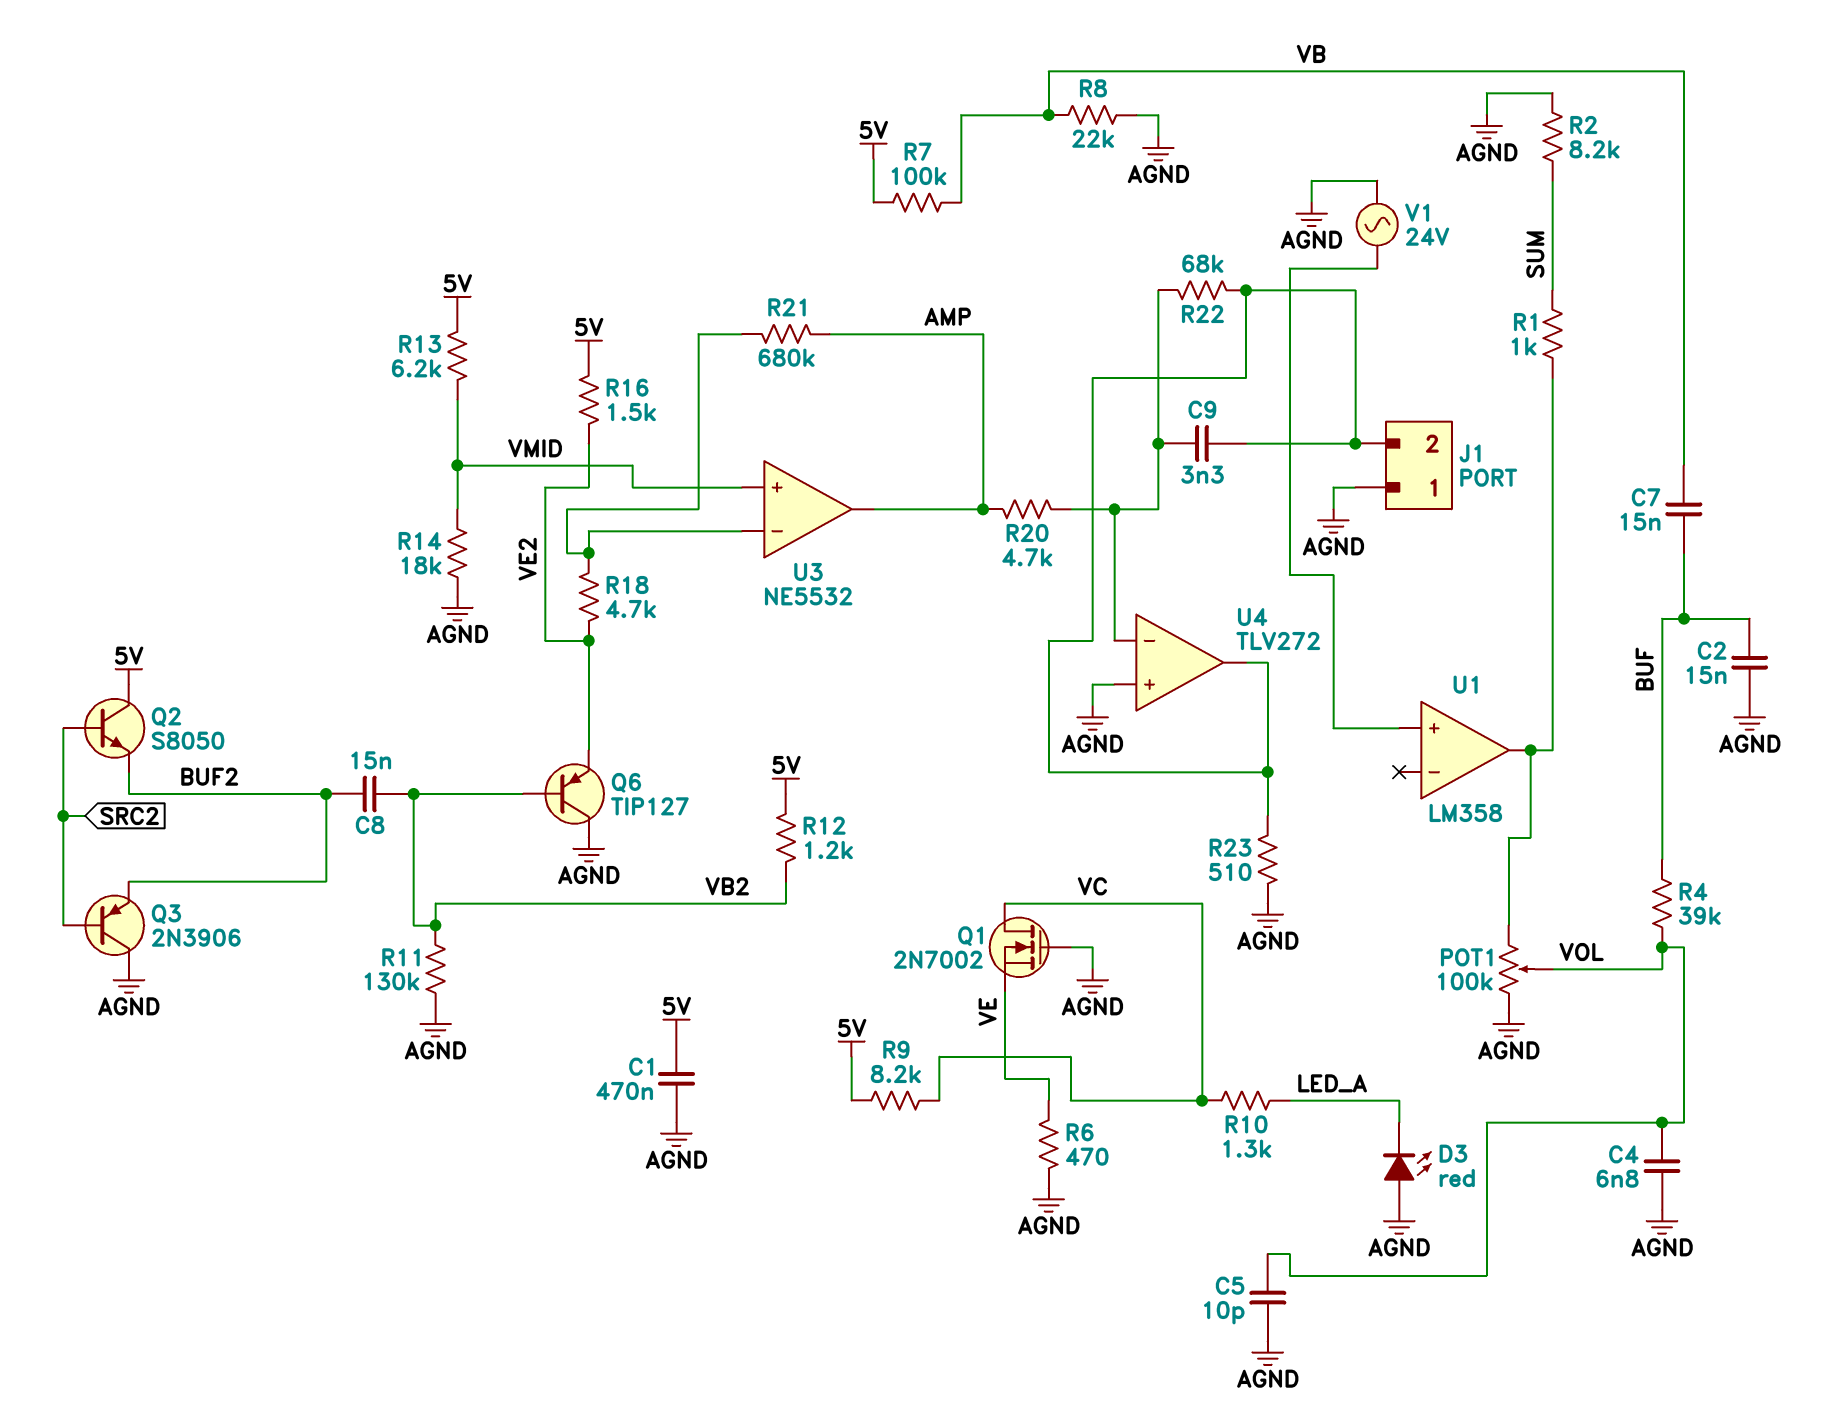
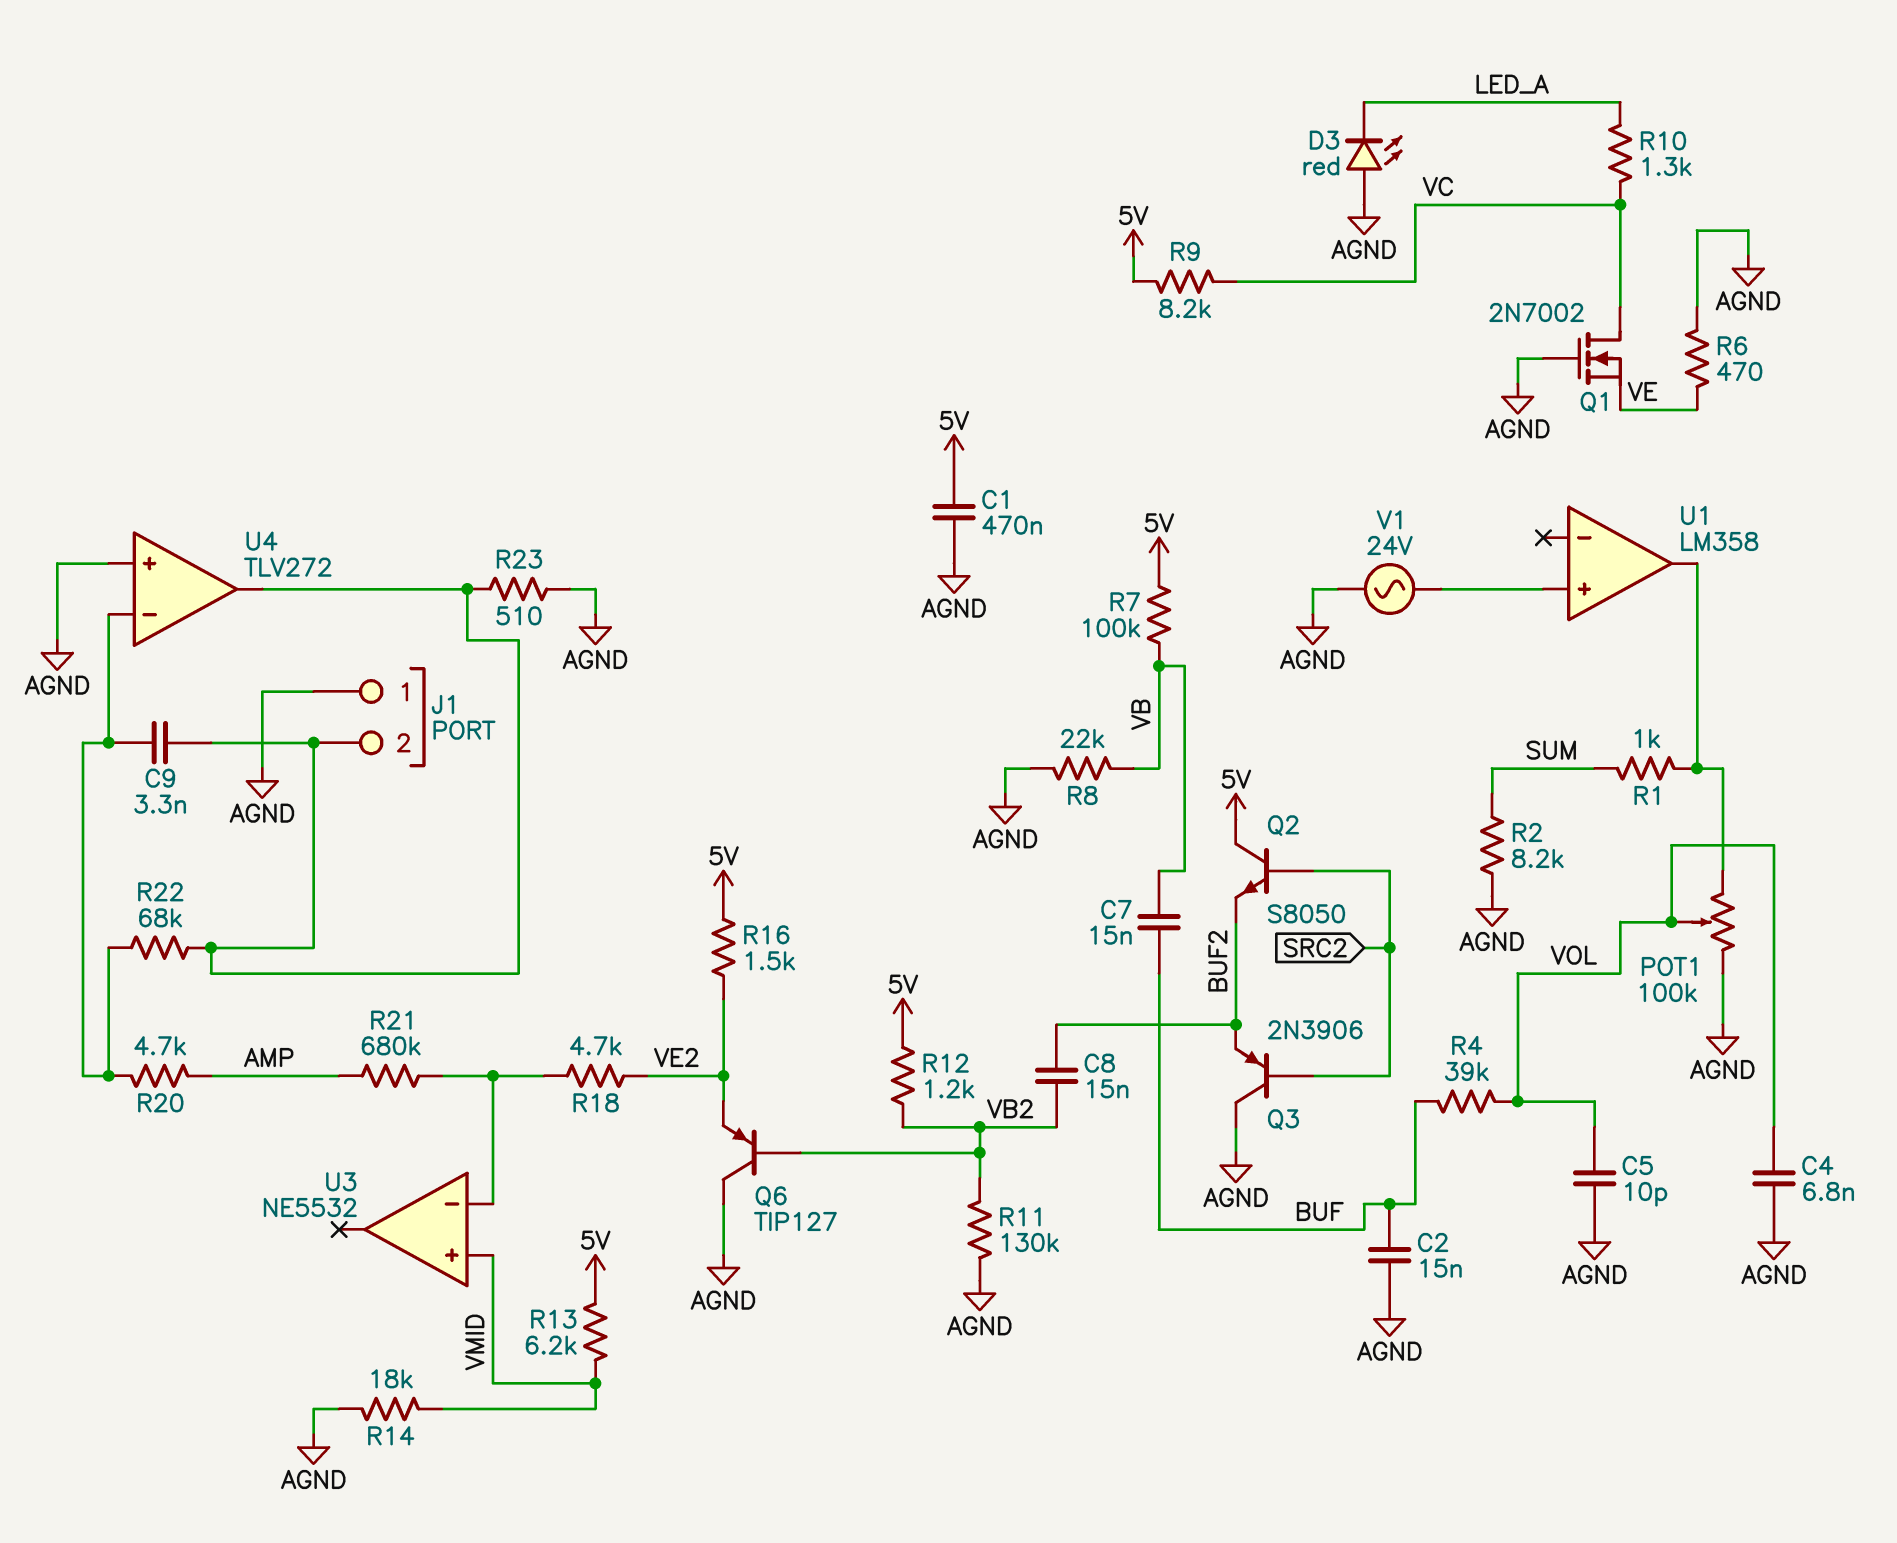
U3 pin out: AMP -> none

